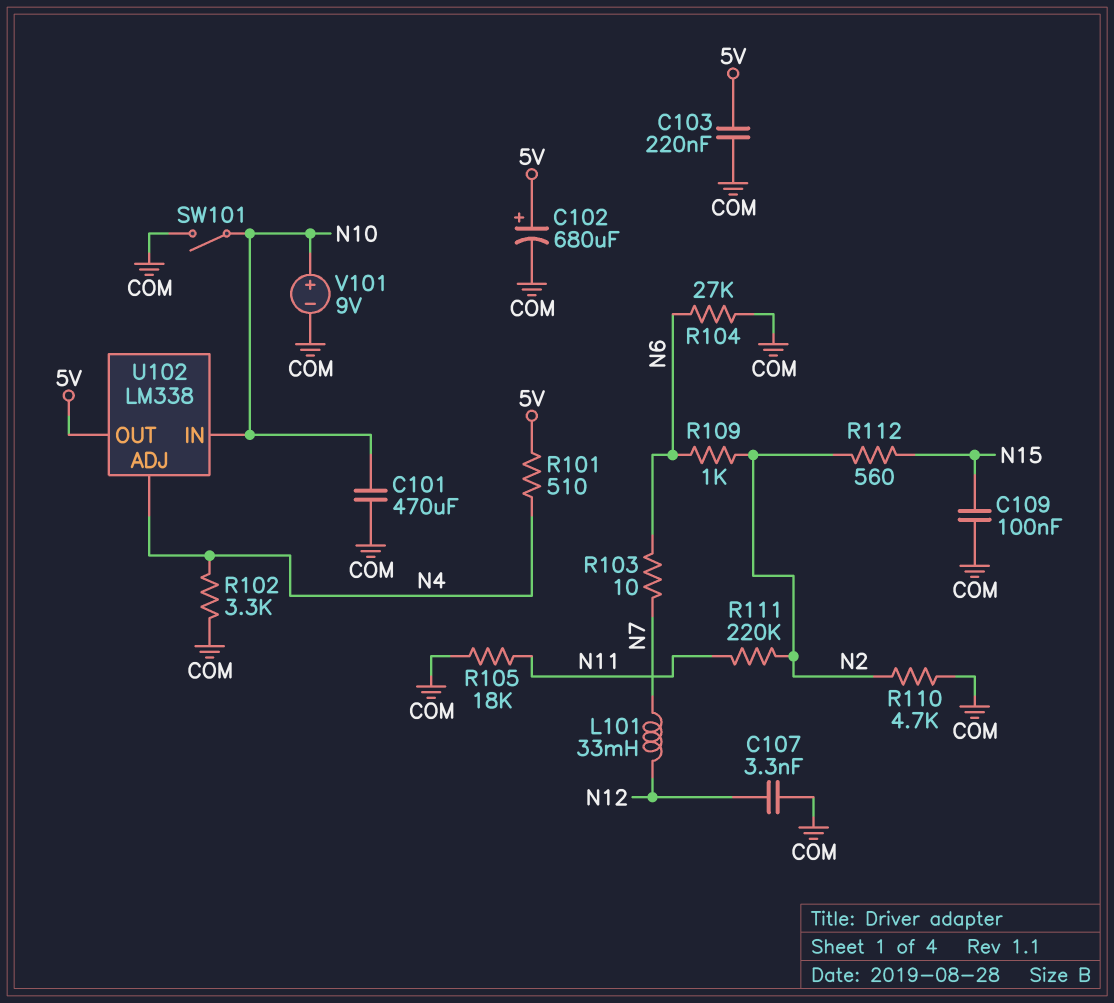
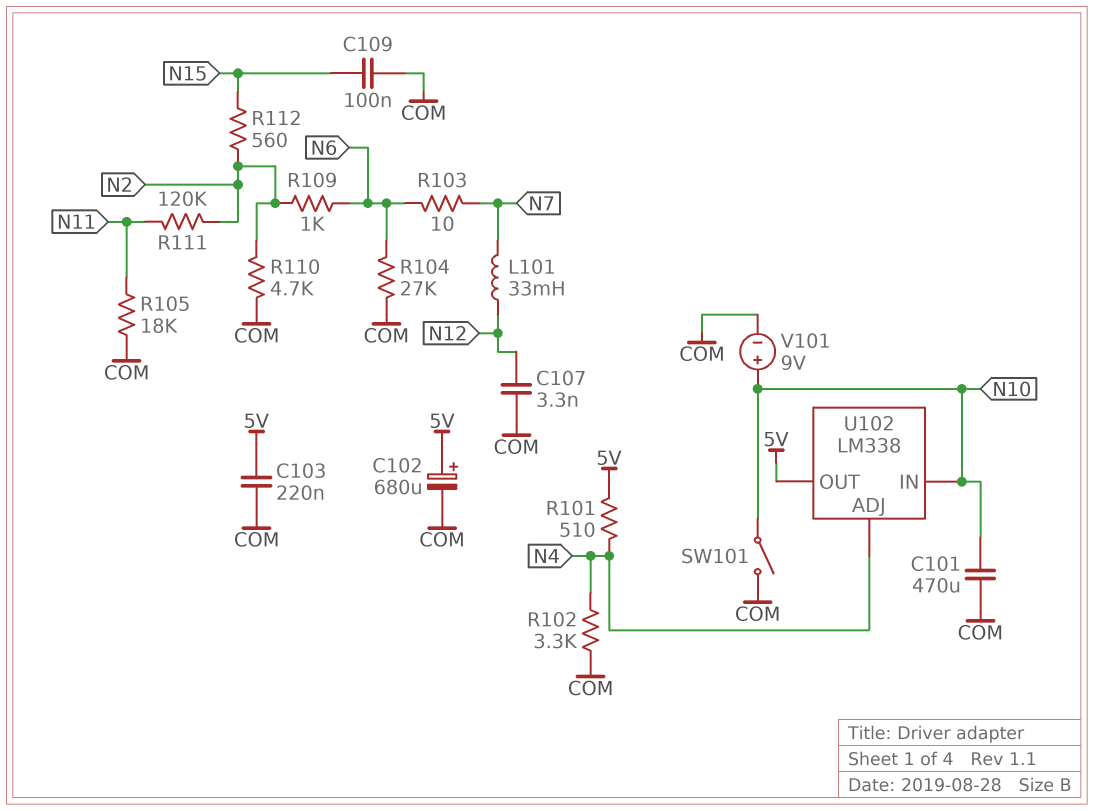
R111: 220k (N2, N11) -> 120k (N2, N11)

